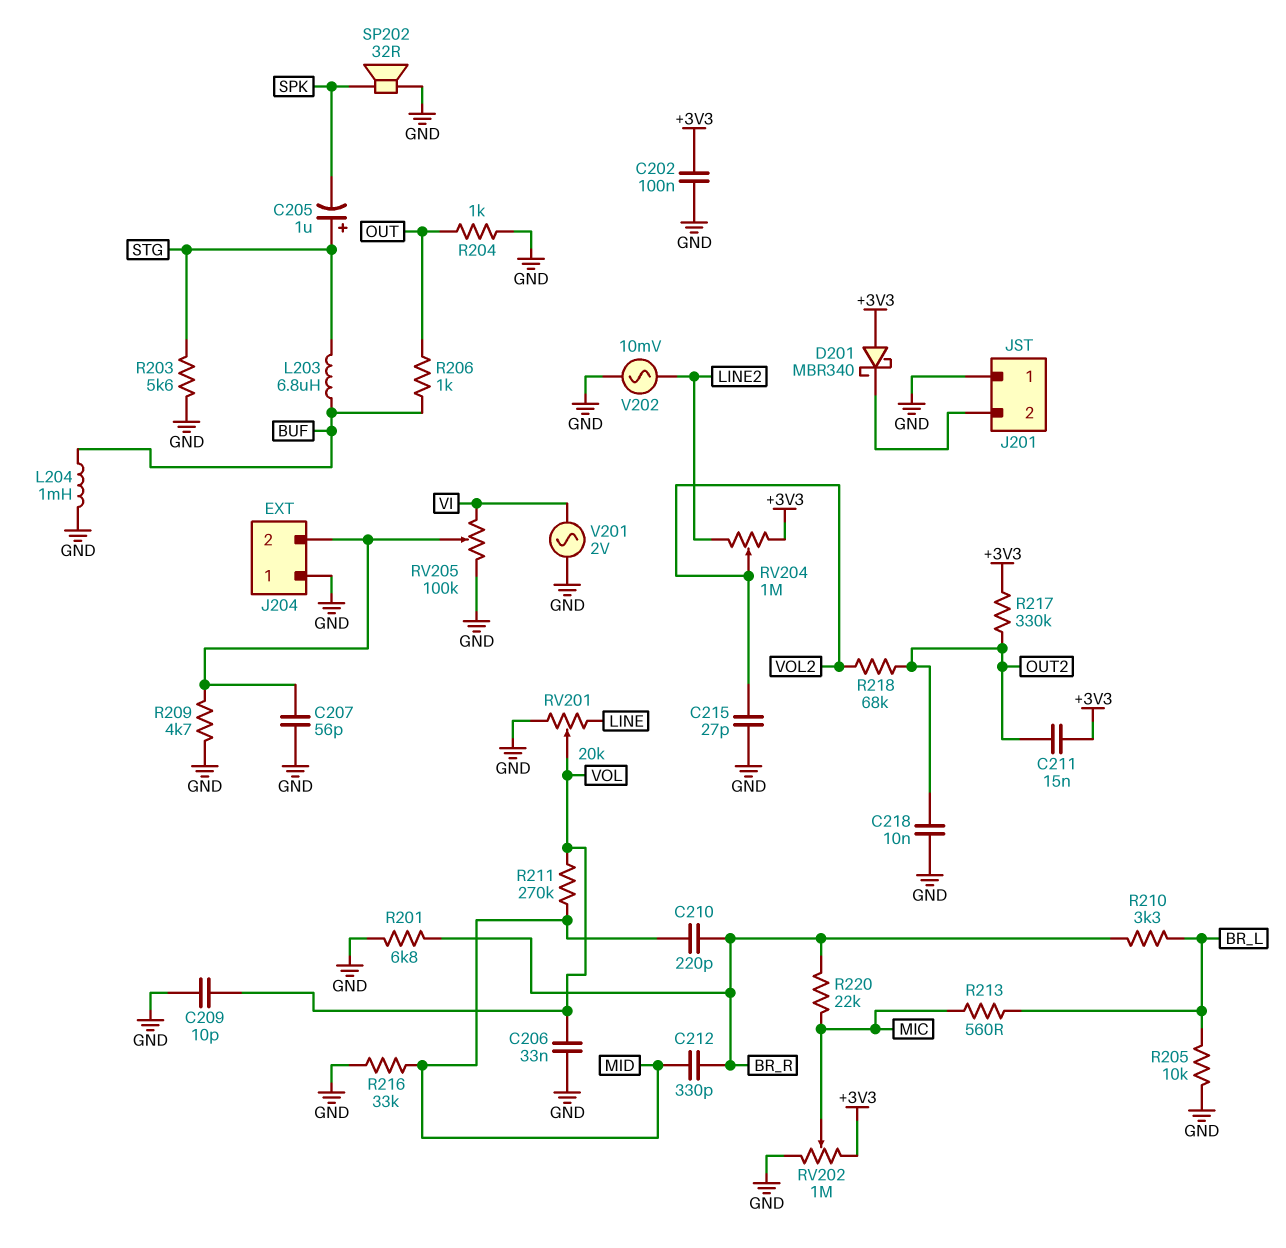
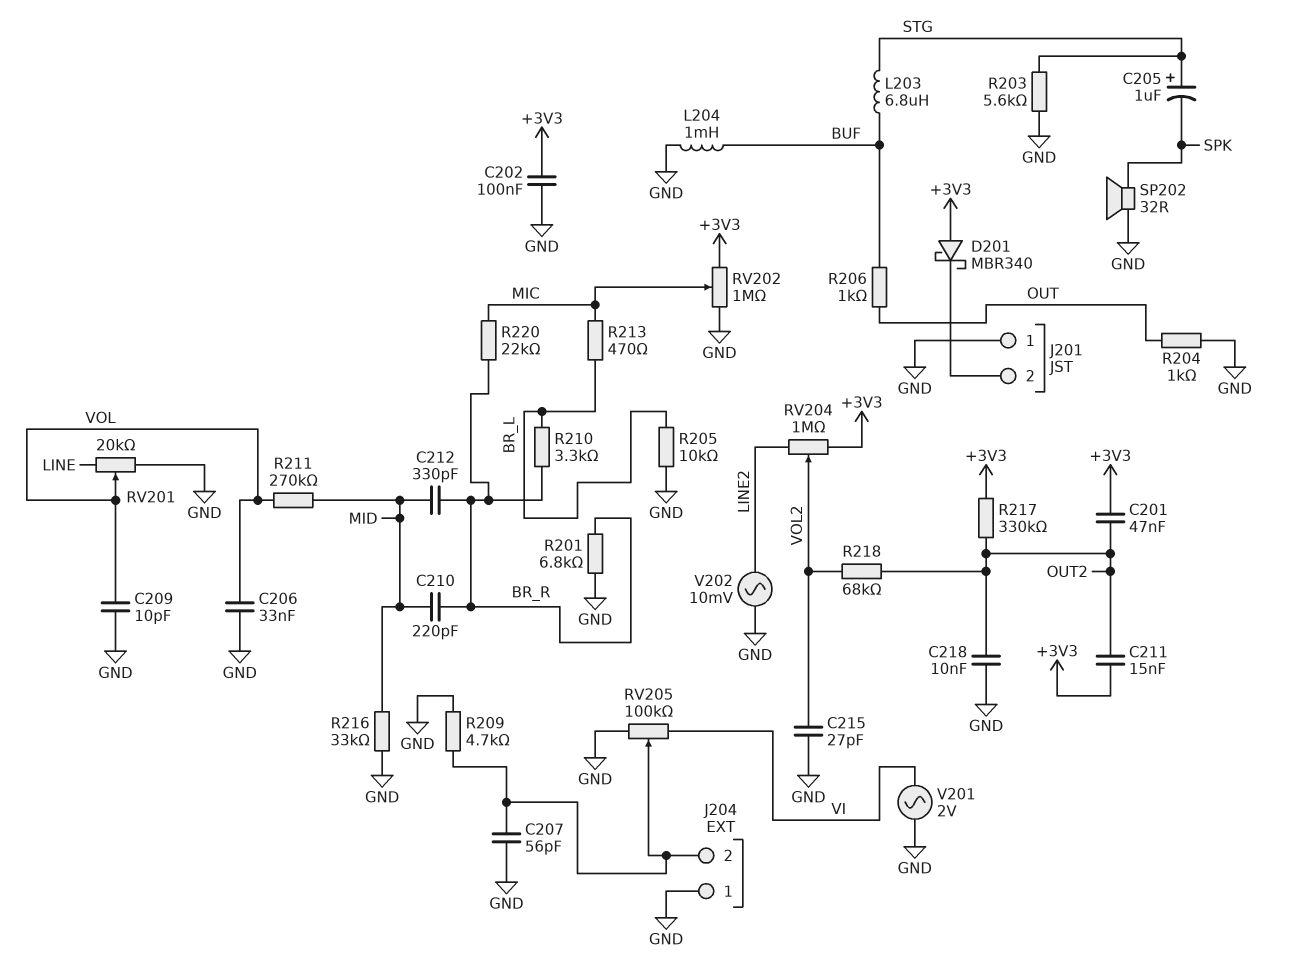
C201: none -> 47nF (+3V3, OUT2)
R213: 560 (BR_L, MIC) -> 470 (BR_L, MIC)

